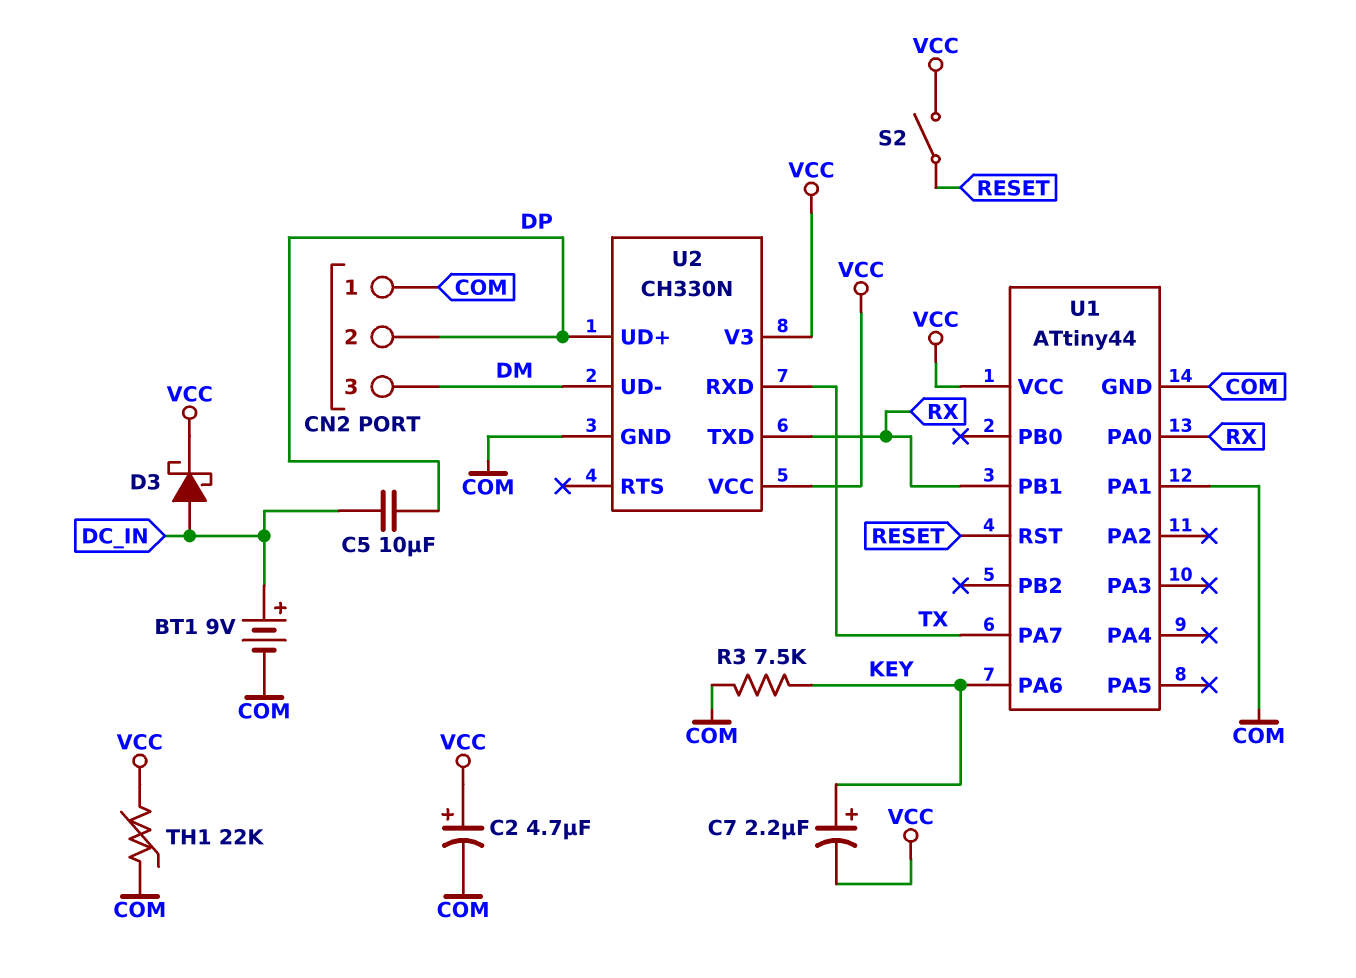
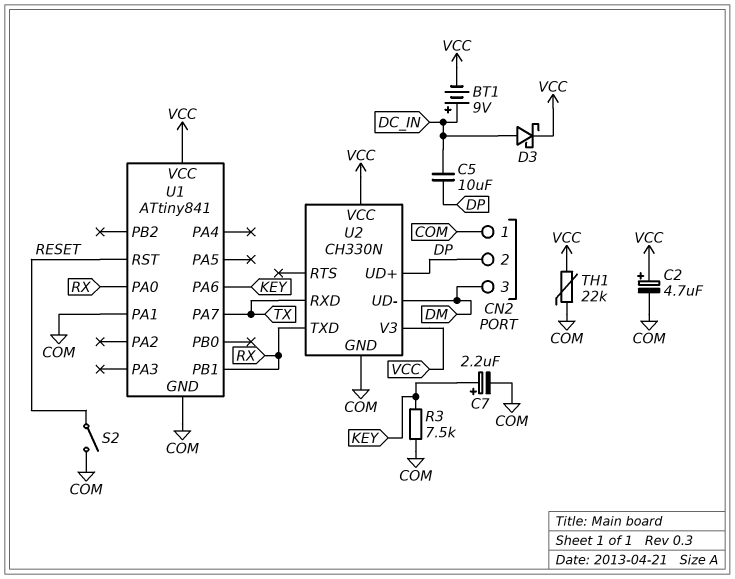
BT1: 9V (plus DC_IN, minus COM) -> 9V (plus DC_IN, minus VCC)
C7: 2.2uF (plus KEY, minus VCC) -> 2.2uF (plus KEY, minus COM)
S2: switch (RESET, VCC) -> switch (COM, RESET)
U1: ATtiny44 -> ATtiny841

